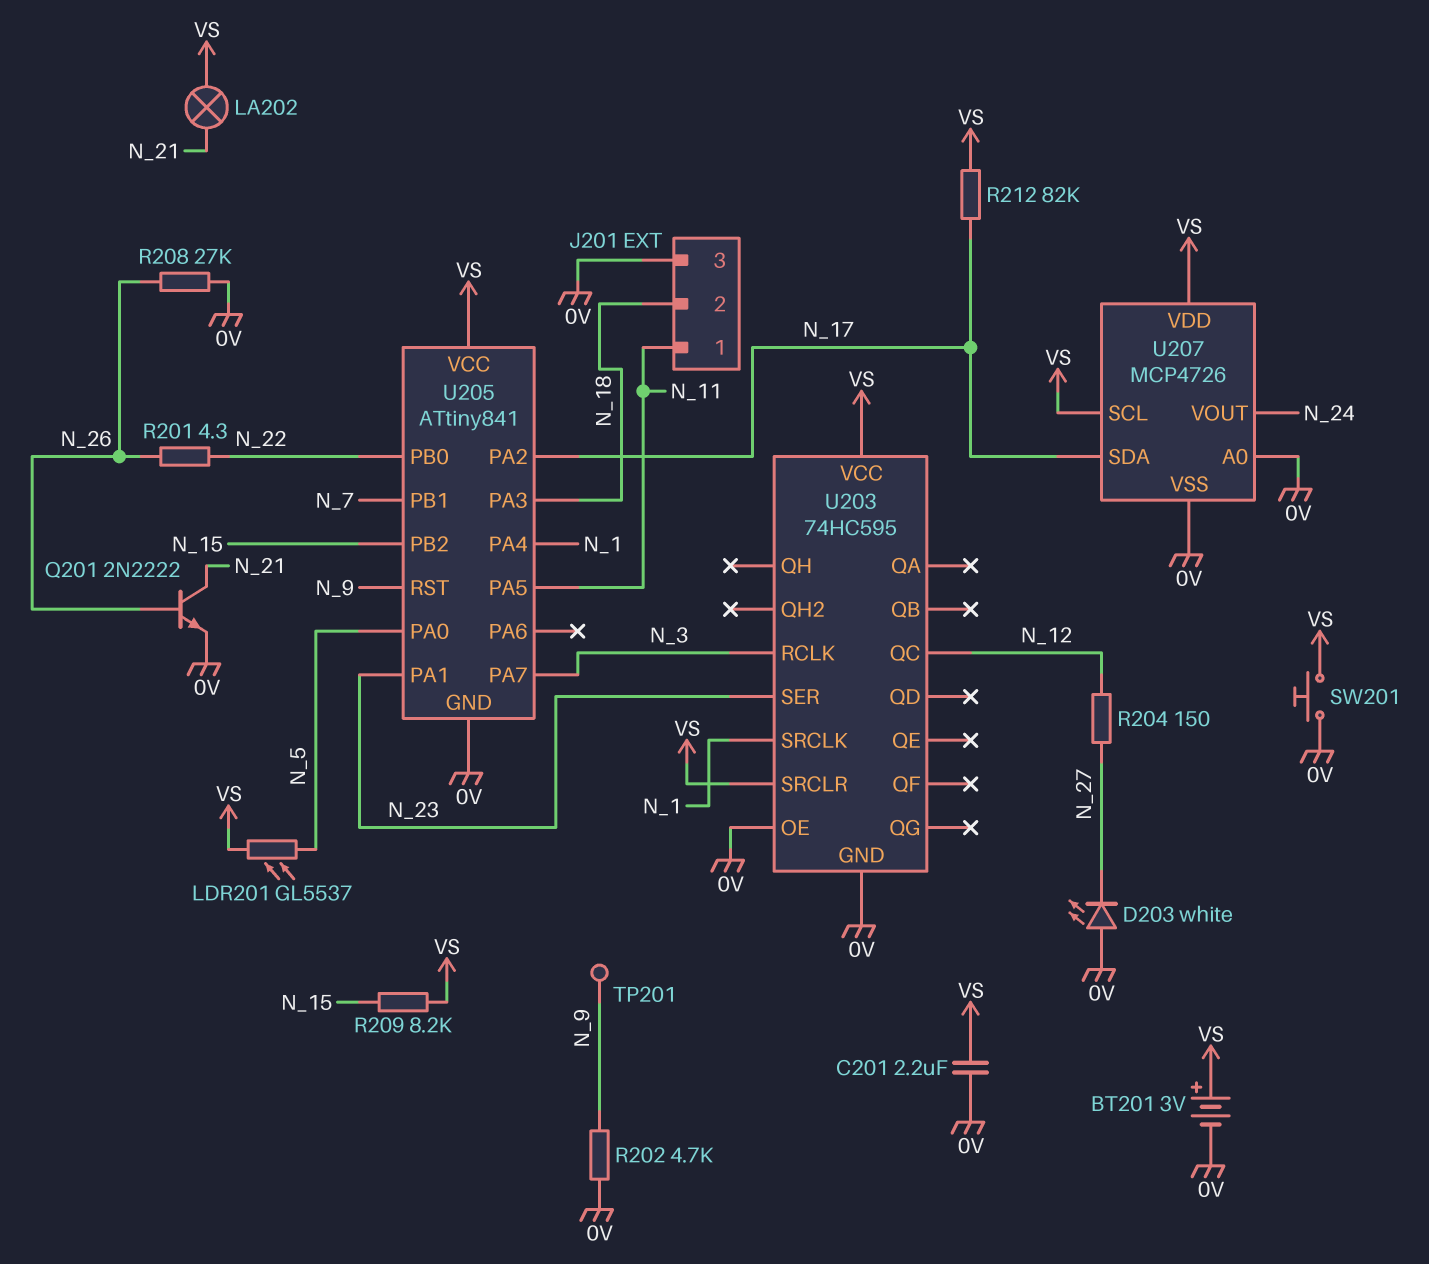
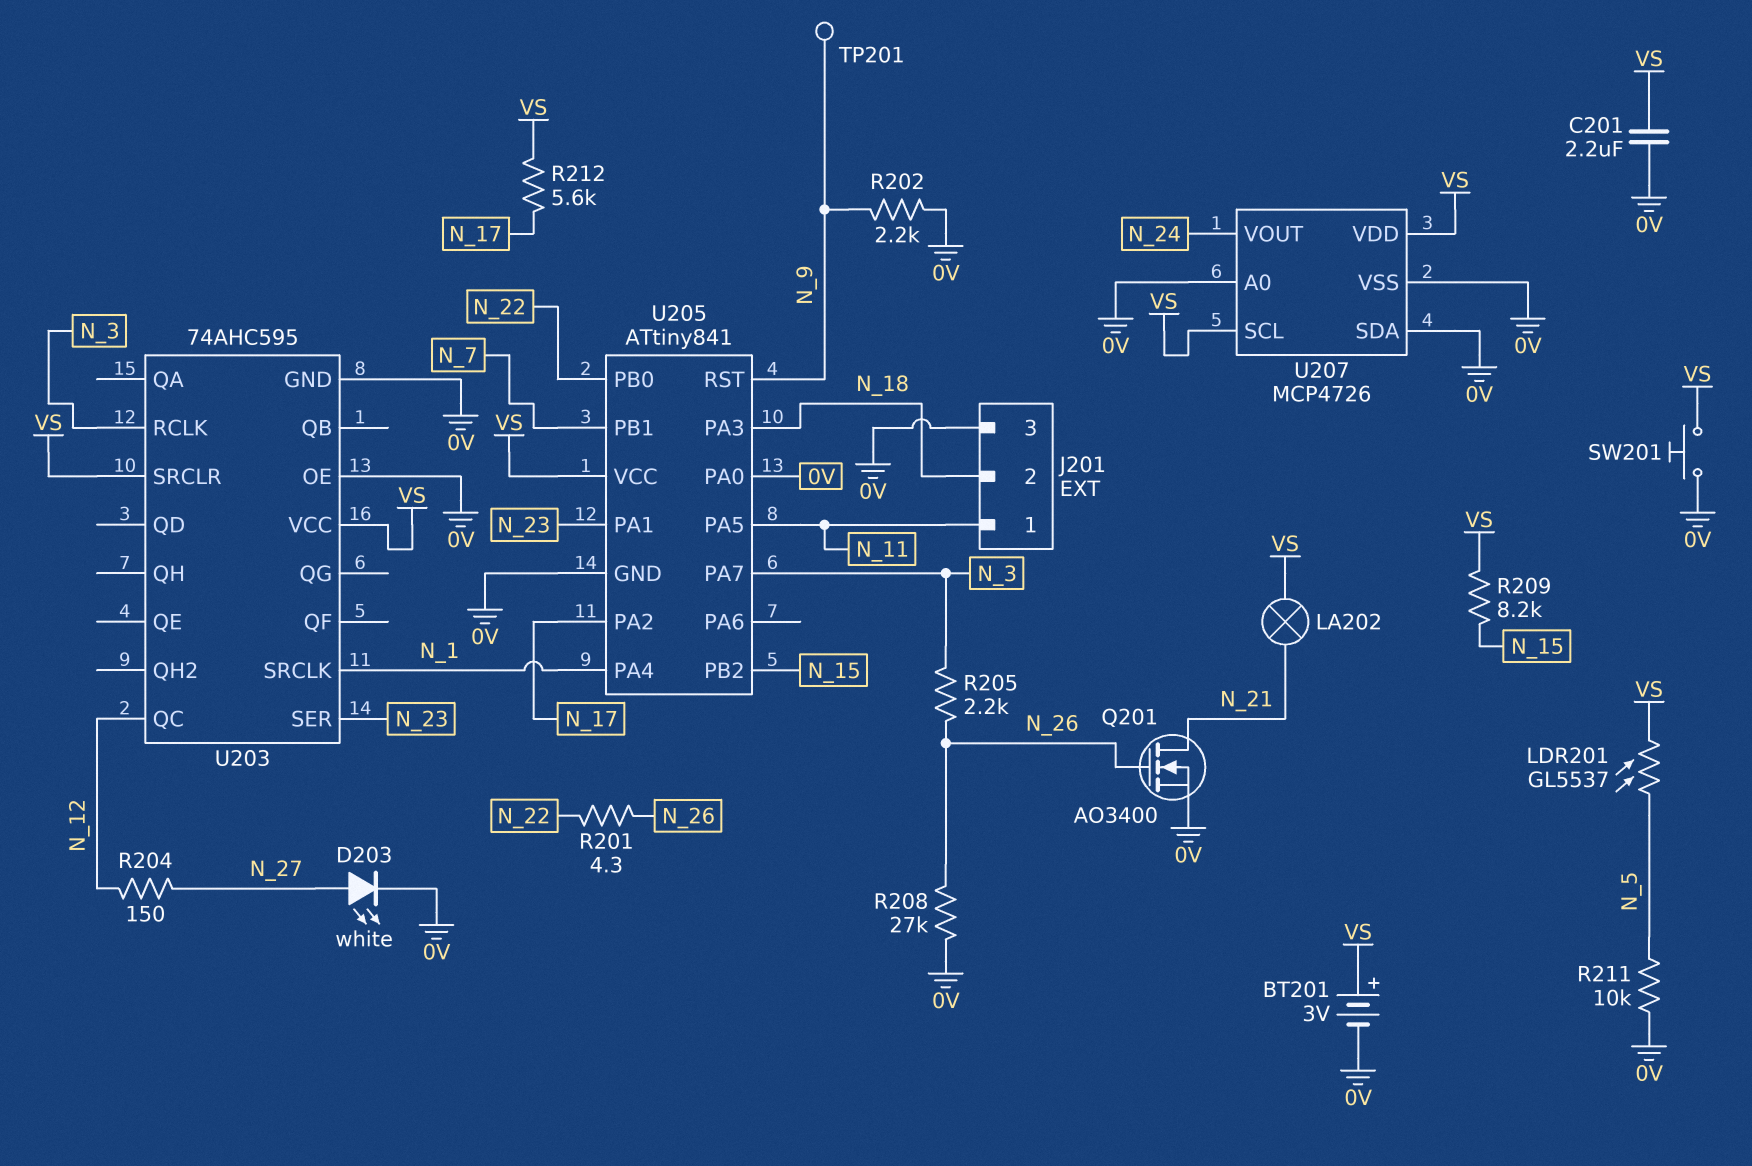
D203: LED white (A 0V, K N_27) -> LED white (A N_27, K 0V)
Q201: NPN 2N2222 (B N_26, C N_21, E 0V) -> NMOS AO3400 (G N_26, D N_21, S 0V)
R202: 4.7k (0V, N_9) -> 2.2k (0V, N_9)
R205: none -> 2.2k (N_3, N_26)
R211: none -> 10k (0V, N_5)
R212: 82k (N_17, VS) -> 5.6k (N_17, VS)
U203: 74HC595 -> 74AHC595
U205 pin PA0: N_5 -> 0V
U207 pin SDA: N_17 -> 0V

